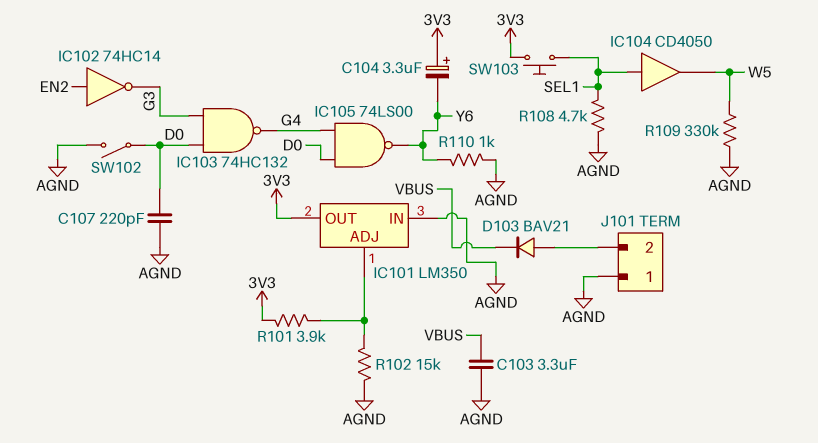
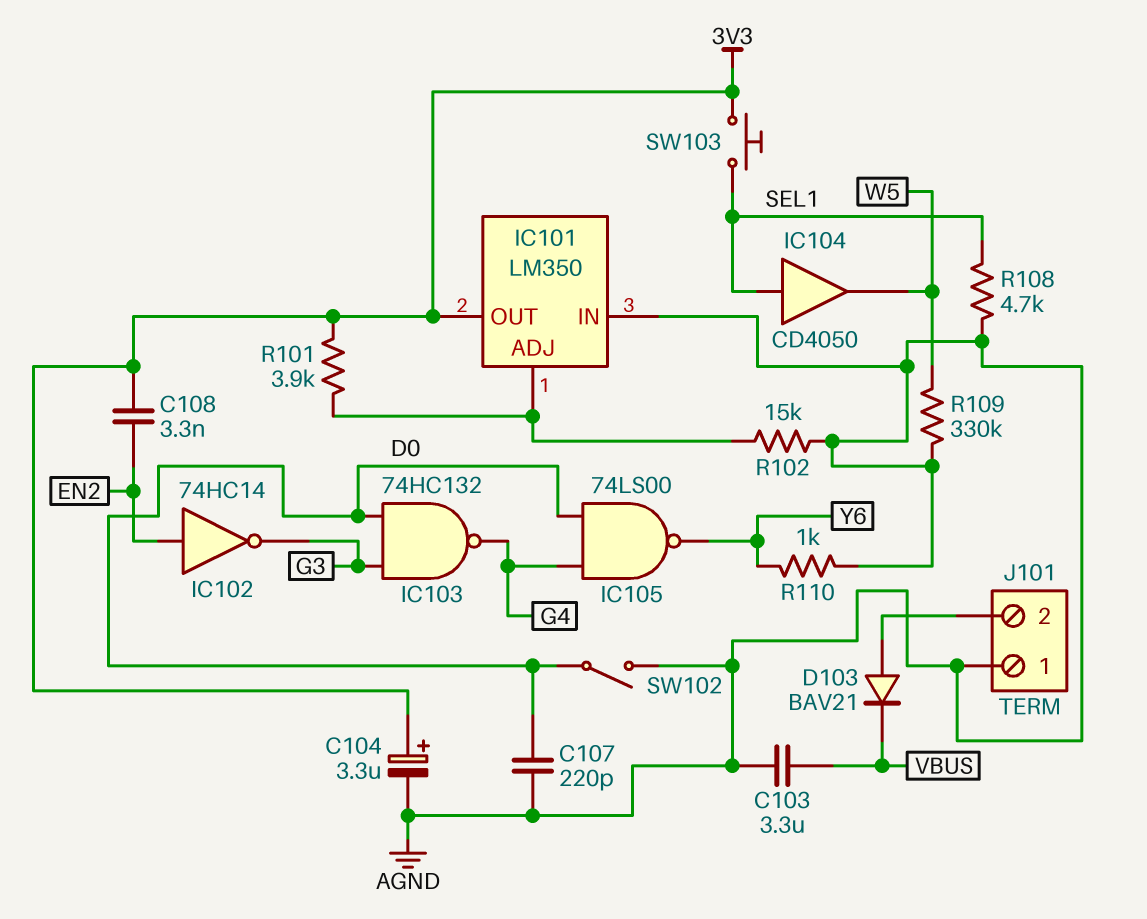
C104: 3.3uF (plus 3V3, minus Y6) -> 3.3uF (plus 3V3, minus AGND)
C108: none -> 3.3nF (3V3, EN2)

